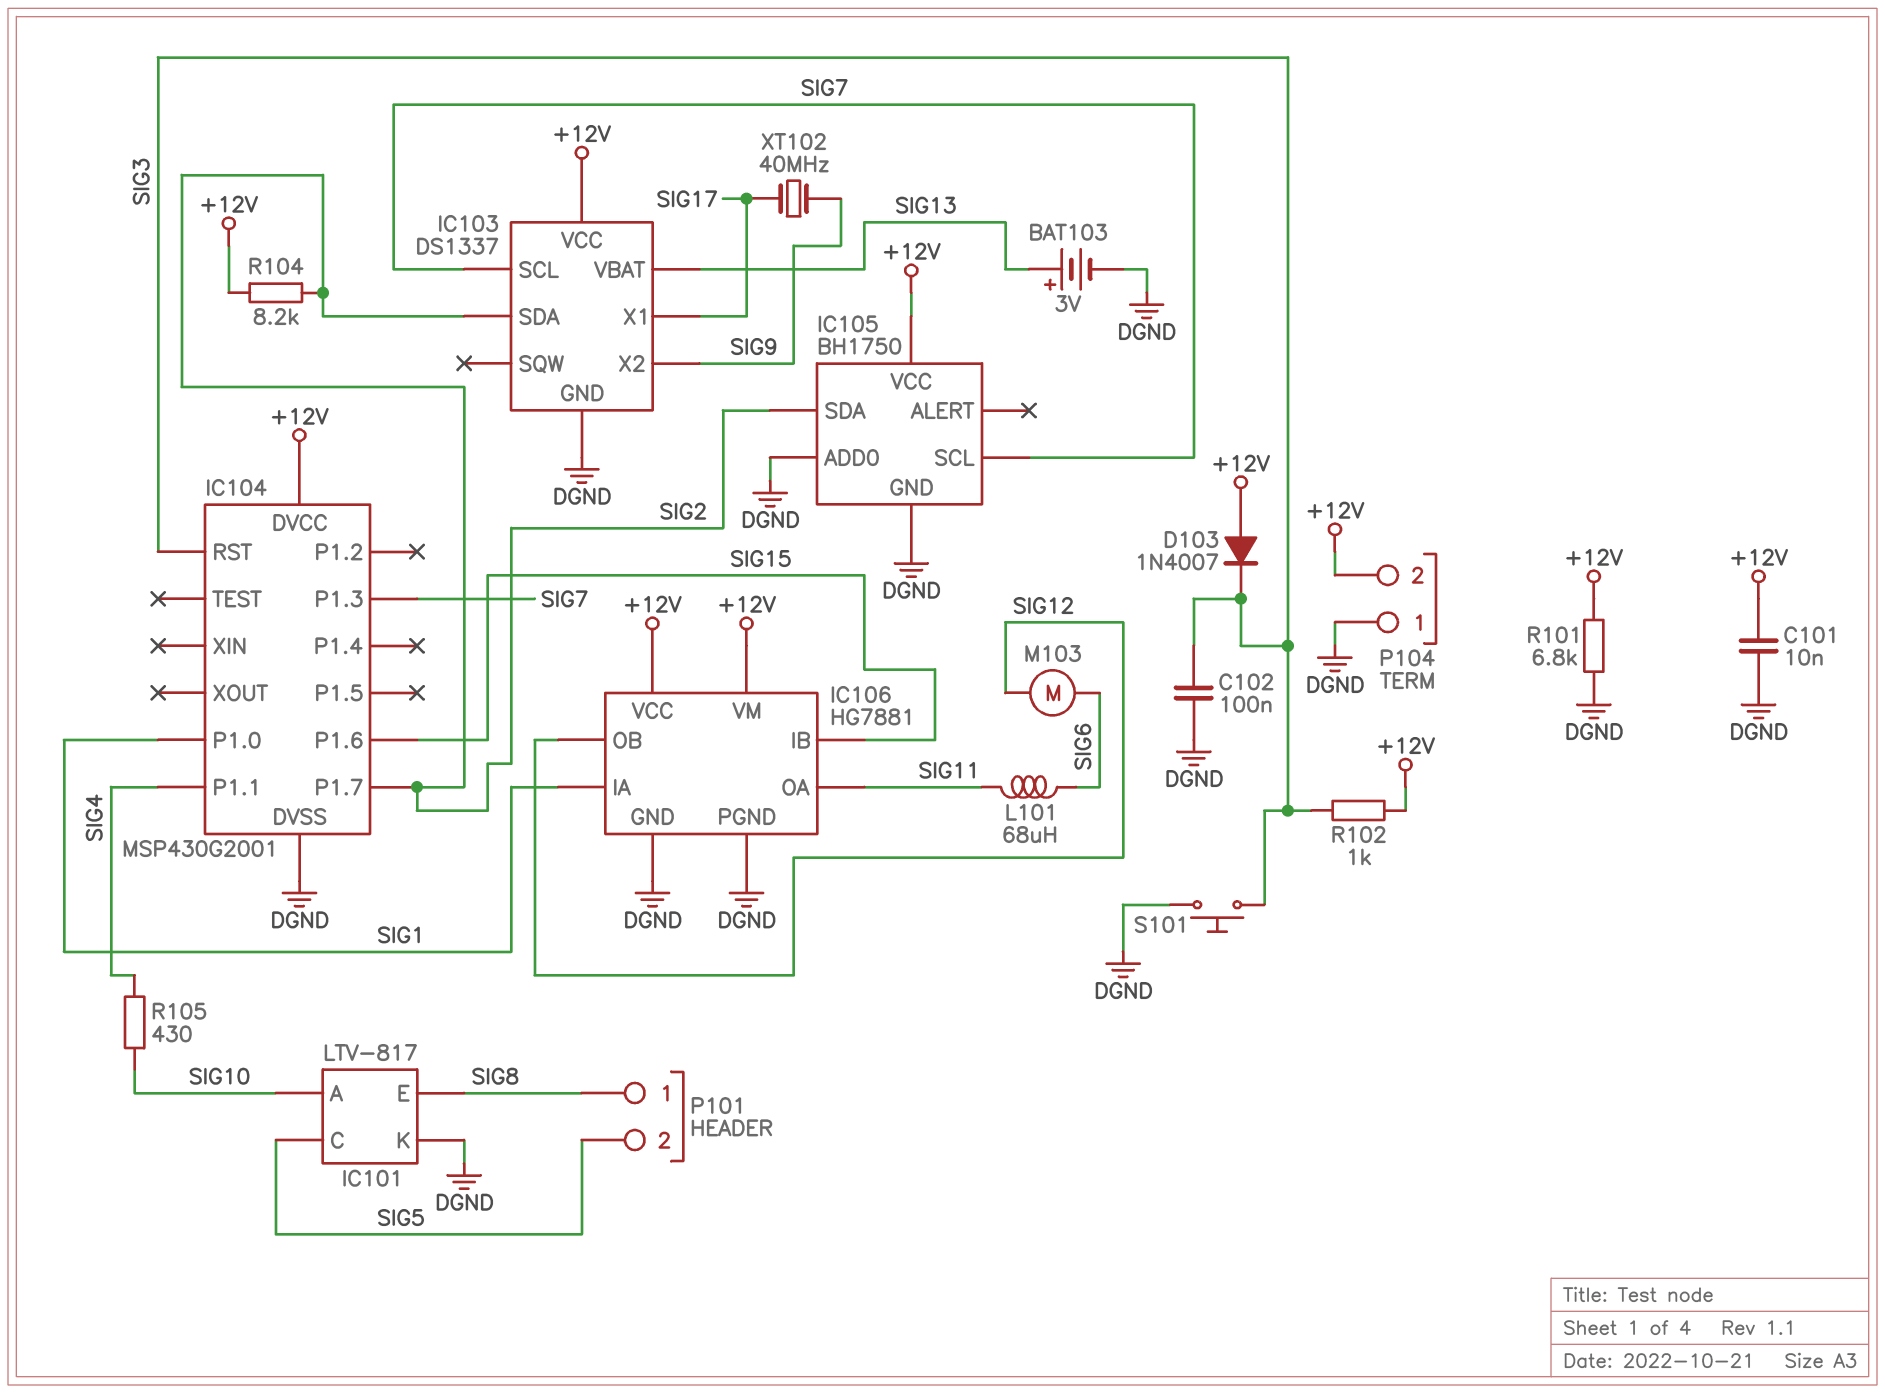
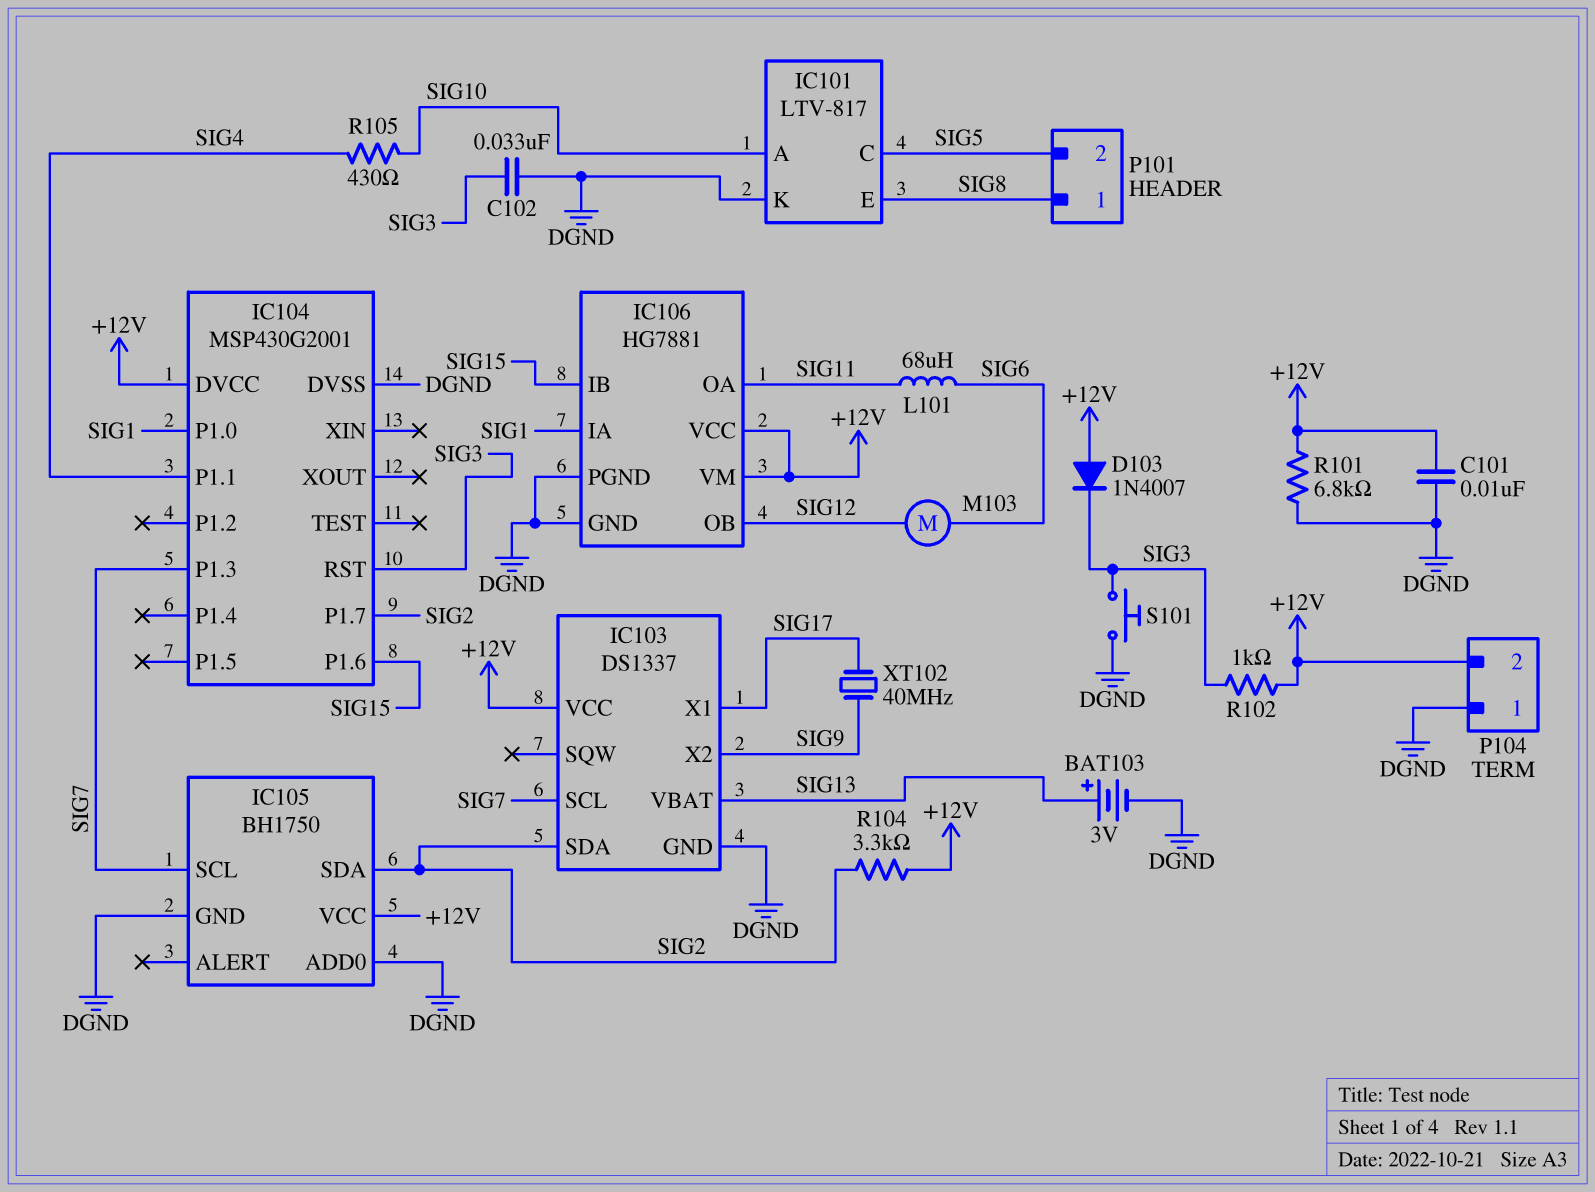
C102: 100nF (DGND, SIG3) -> 33nF (DGND, SIG3)
R104: 8.2k (+12V, SIG2) -> 3.3k (+12V, SIG2)

